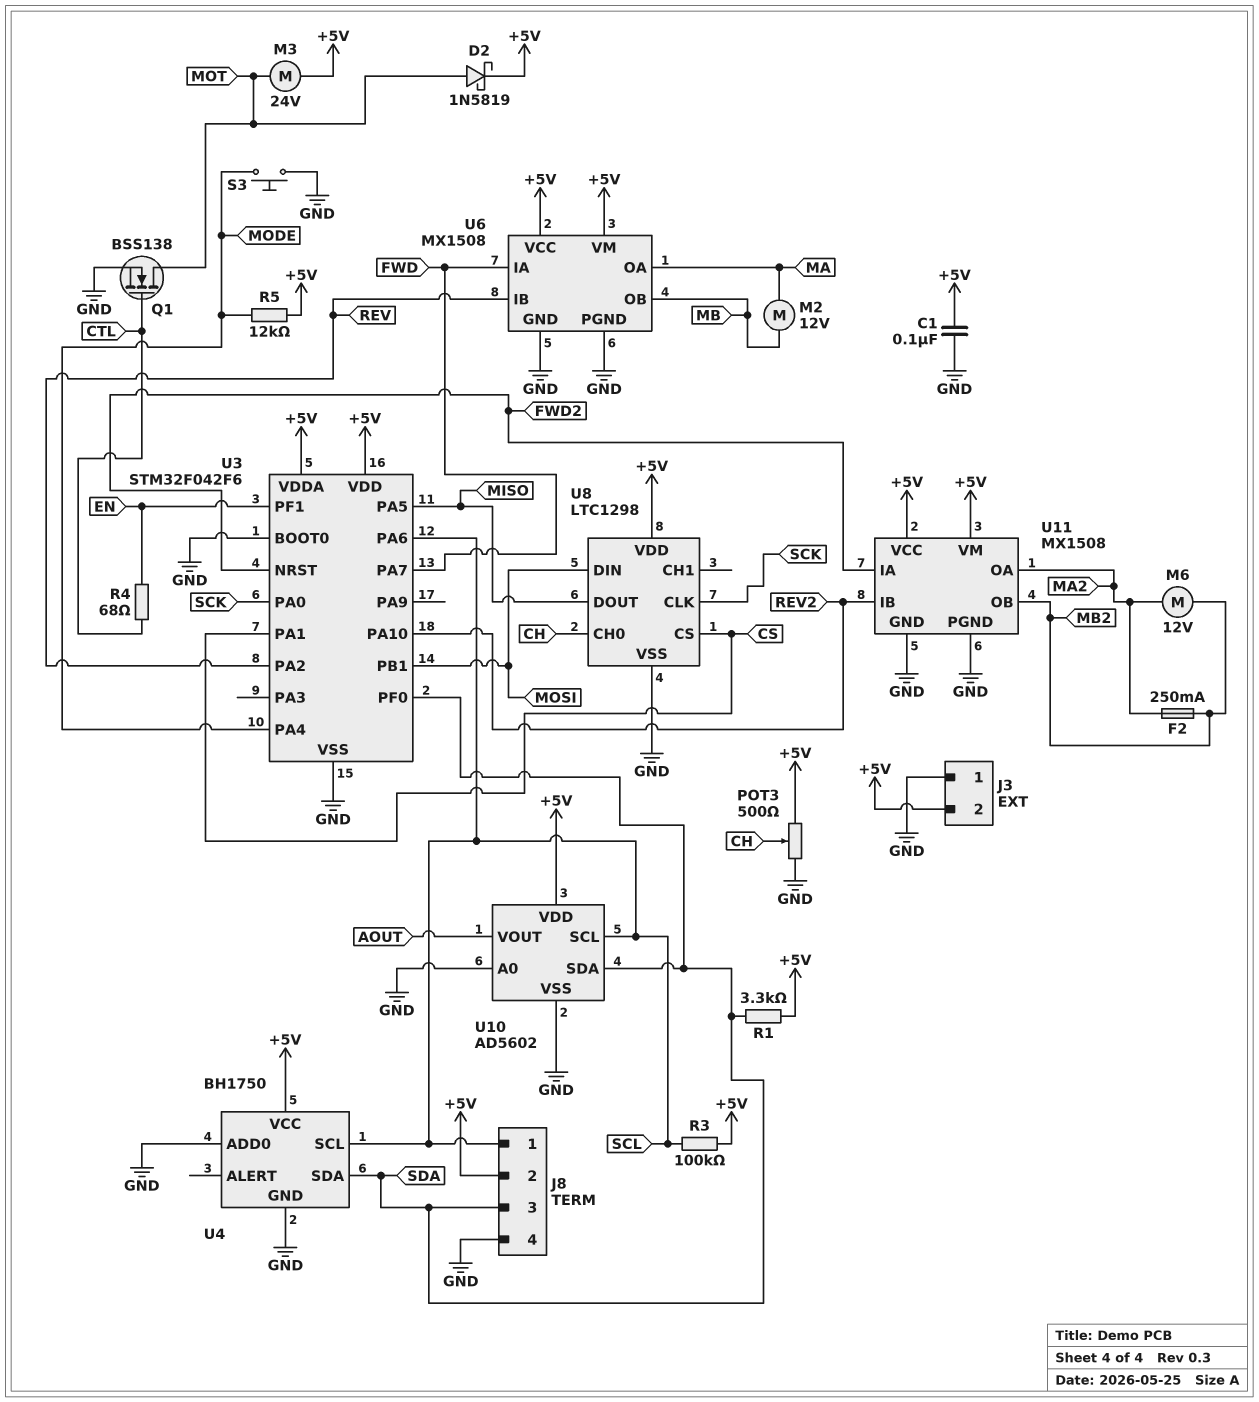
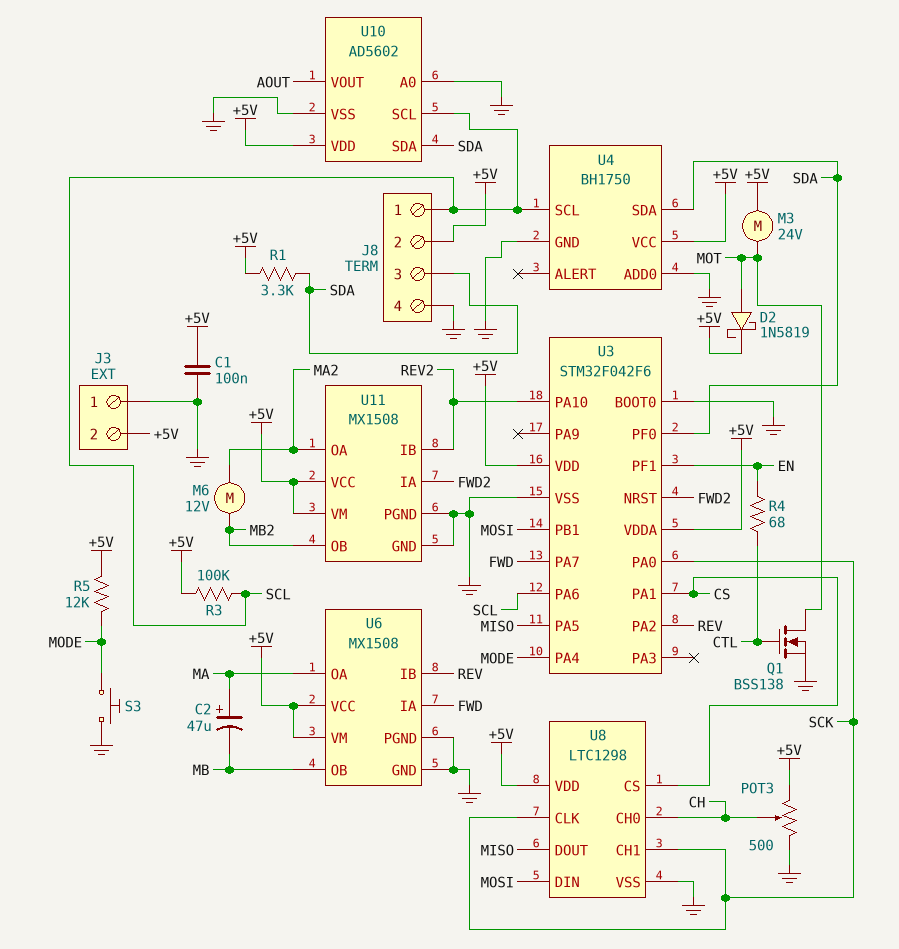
C2: none -> 47uF (plus MA, minus MB)
F2: 250mA (MA2, MB2) -> none
M2: motor 12V (MA, MB) -> none
U8 pin CH1: none -> SCK

